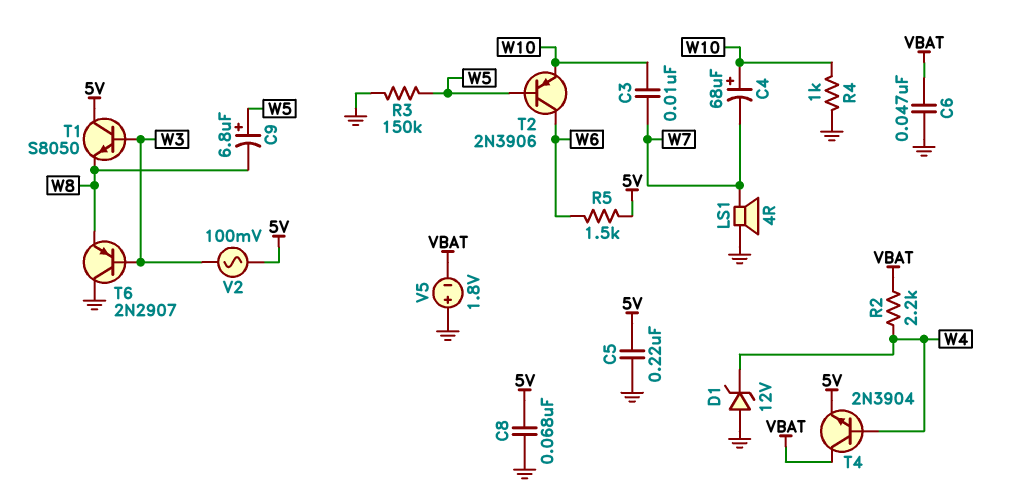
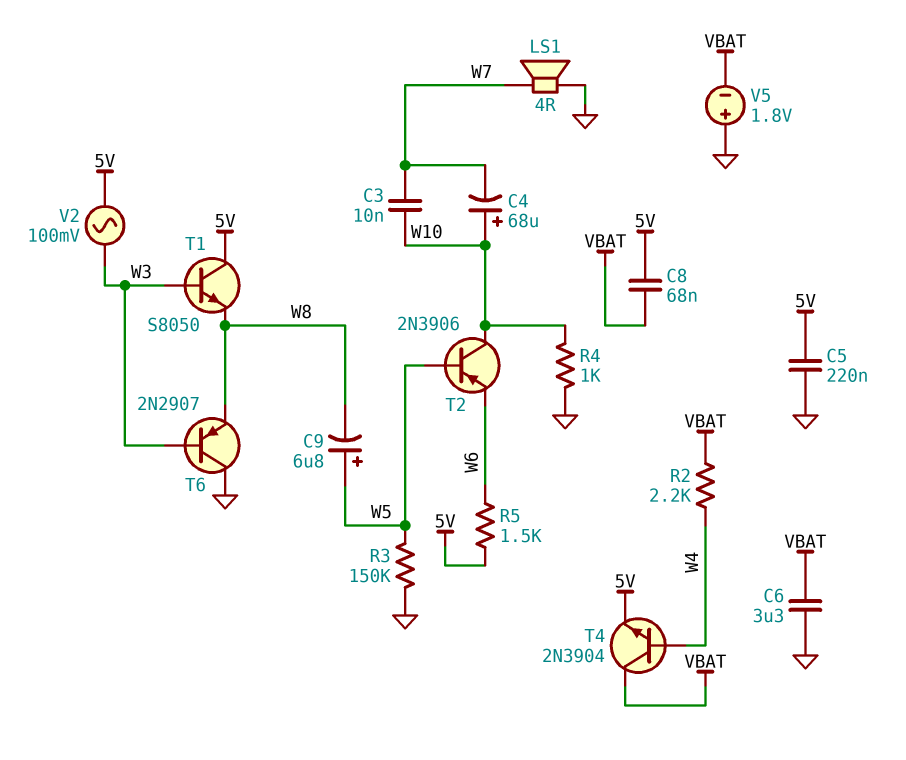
C6: 47nF (GND, VBAT) -> 3.3uF (GND, VBAT)
C8: 68nF (5V, GND) -> 68nF (5V, VBAT)
D1: zener 12V (A GND, K W4) -> none
T2: PNP 2N3906 (B W5, C W6, E W10) -> PNP 2N3906 (B W5, C W10, E W6)

